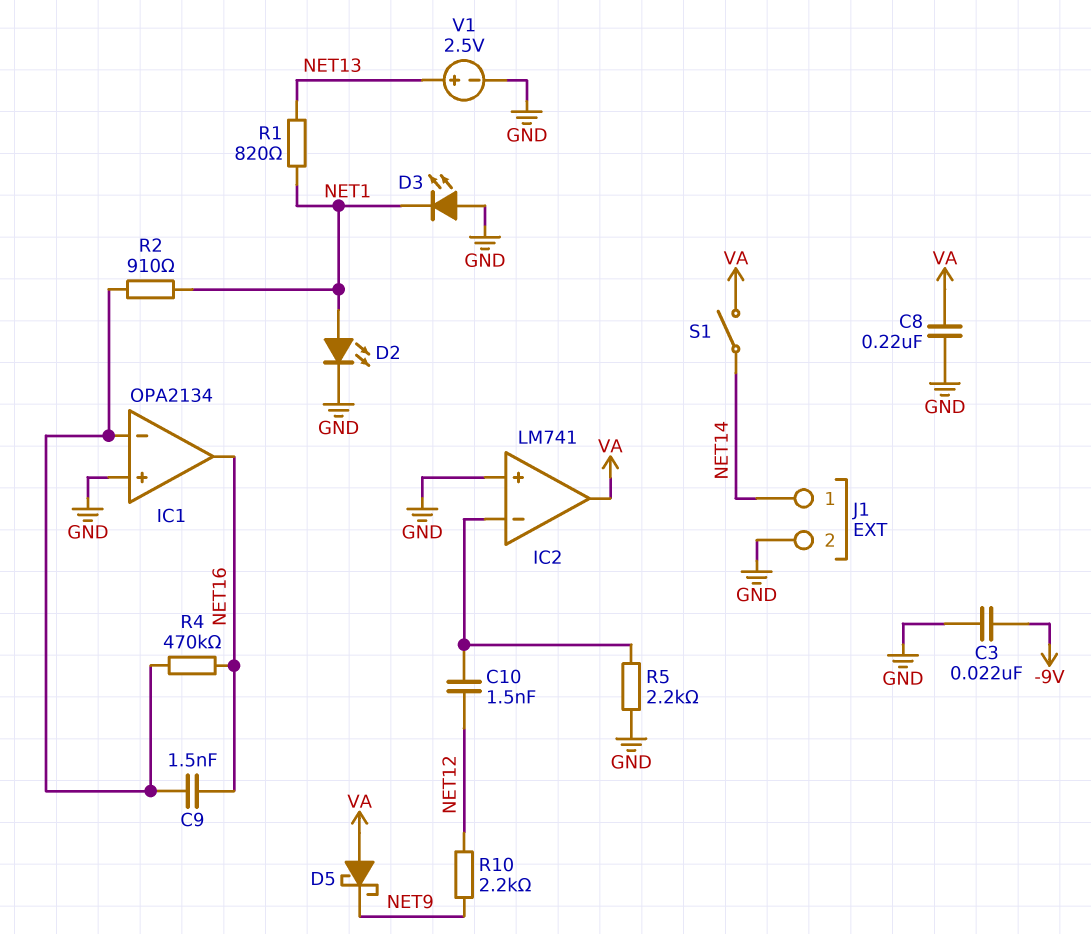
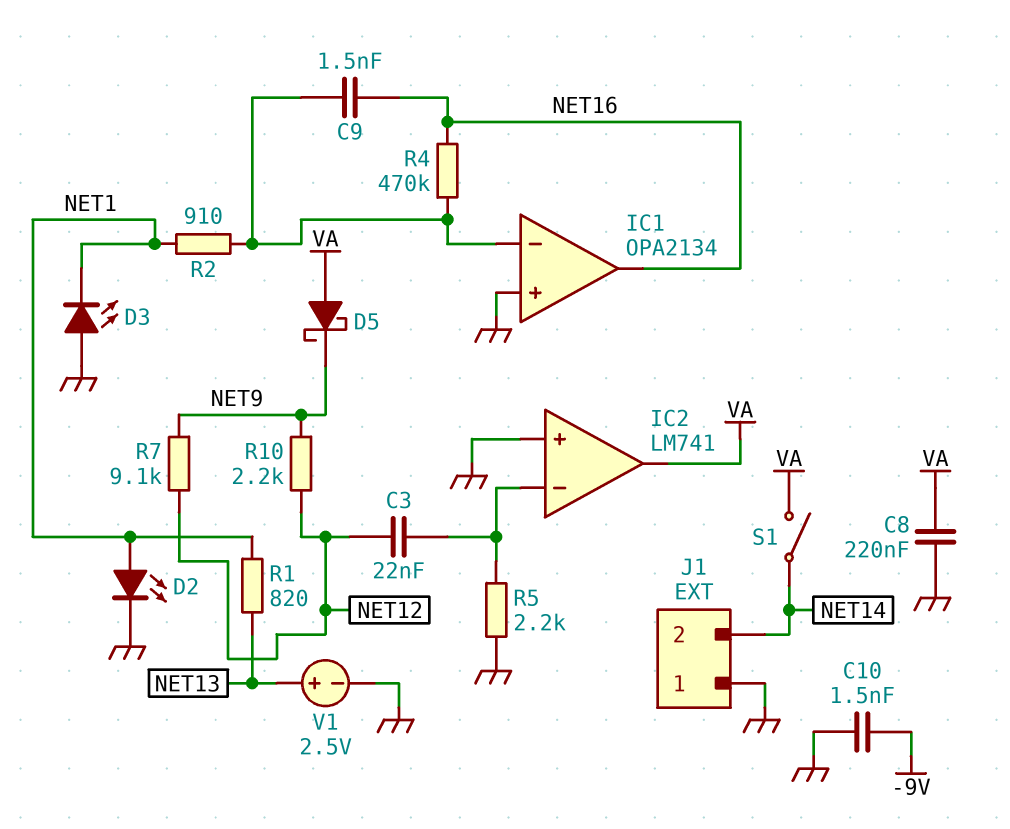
C3: 22nF (-9V, GND) -> 22nF (IC2/in-, NET12)
C10: 1.5nF (IC2/in-, NET12) -> 1.5nF (-9V, GND)
J1 pin 1: NET14 -> GND
J1 pin 2: GND -> NET14
R7: none -> 9.1k (NET9, NET12)

